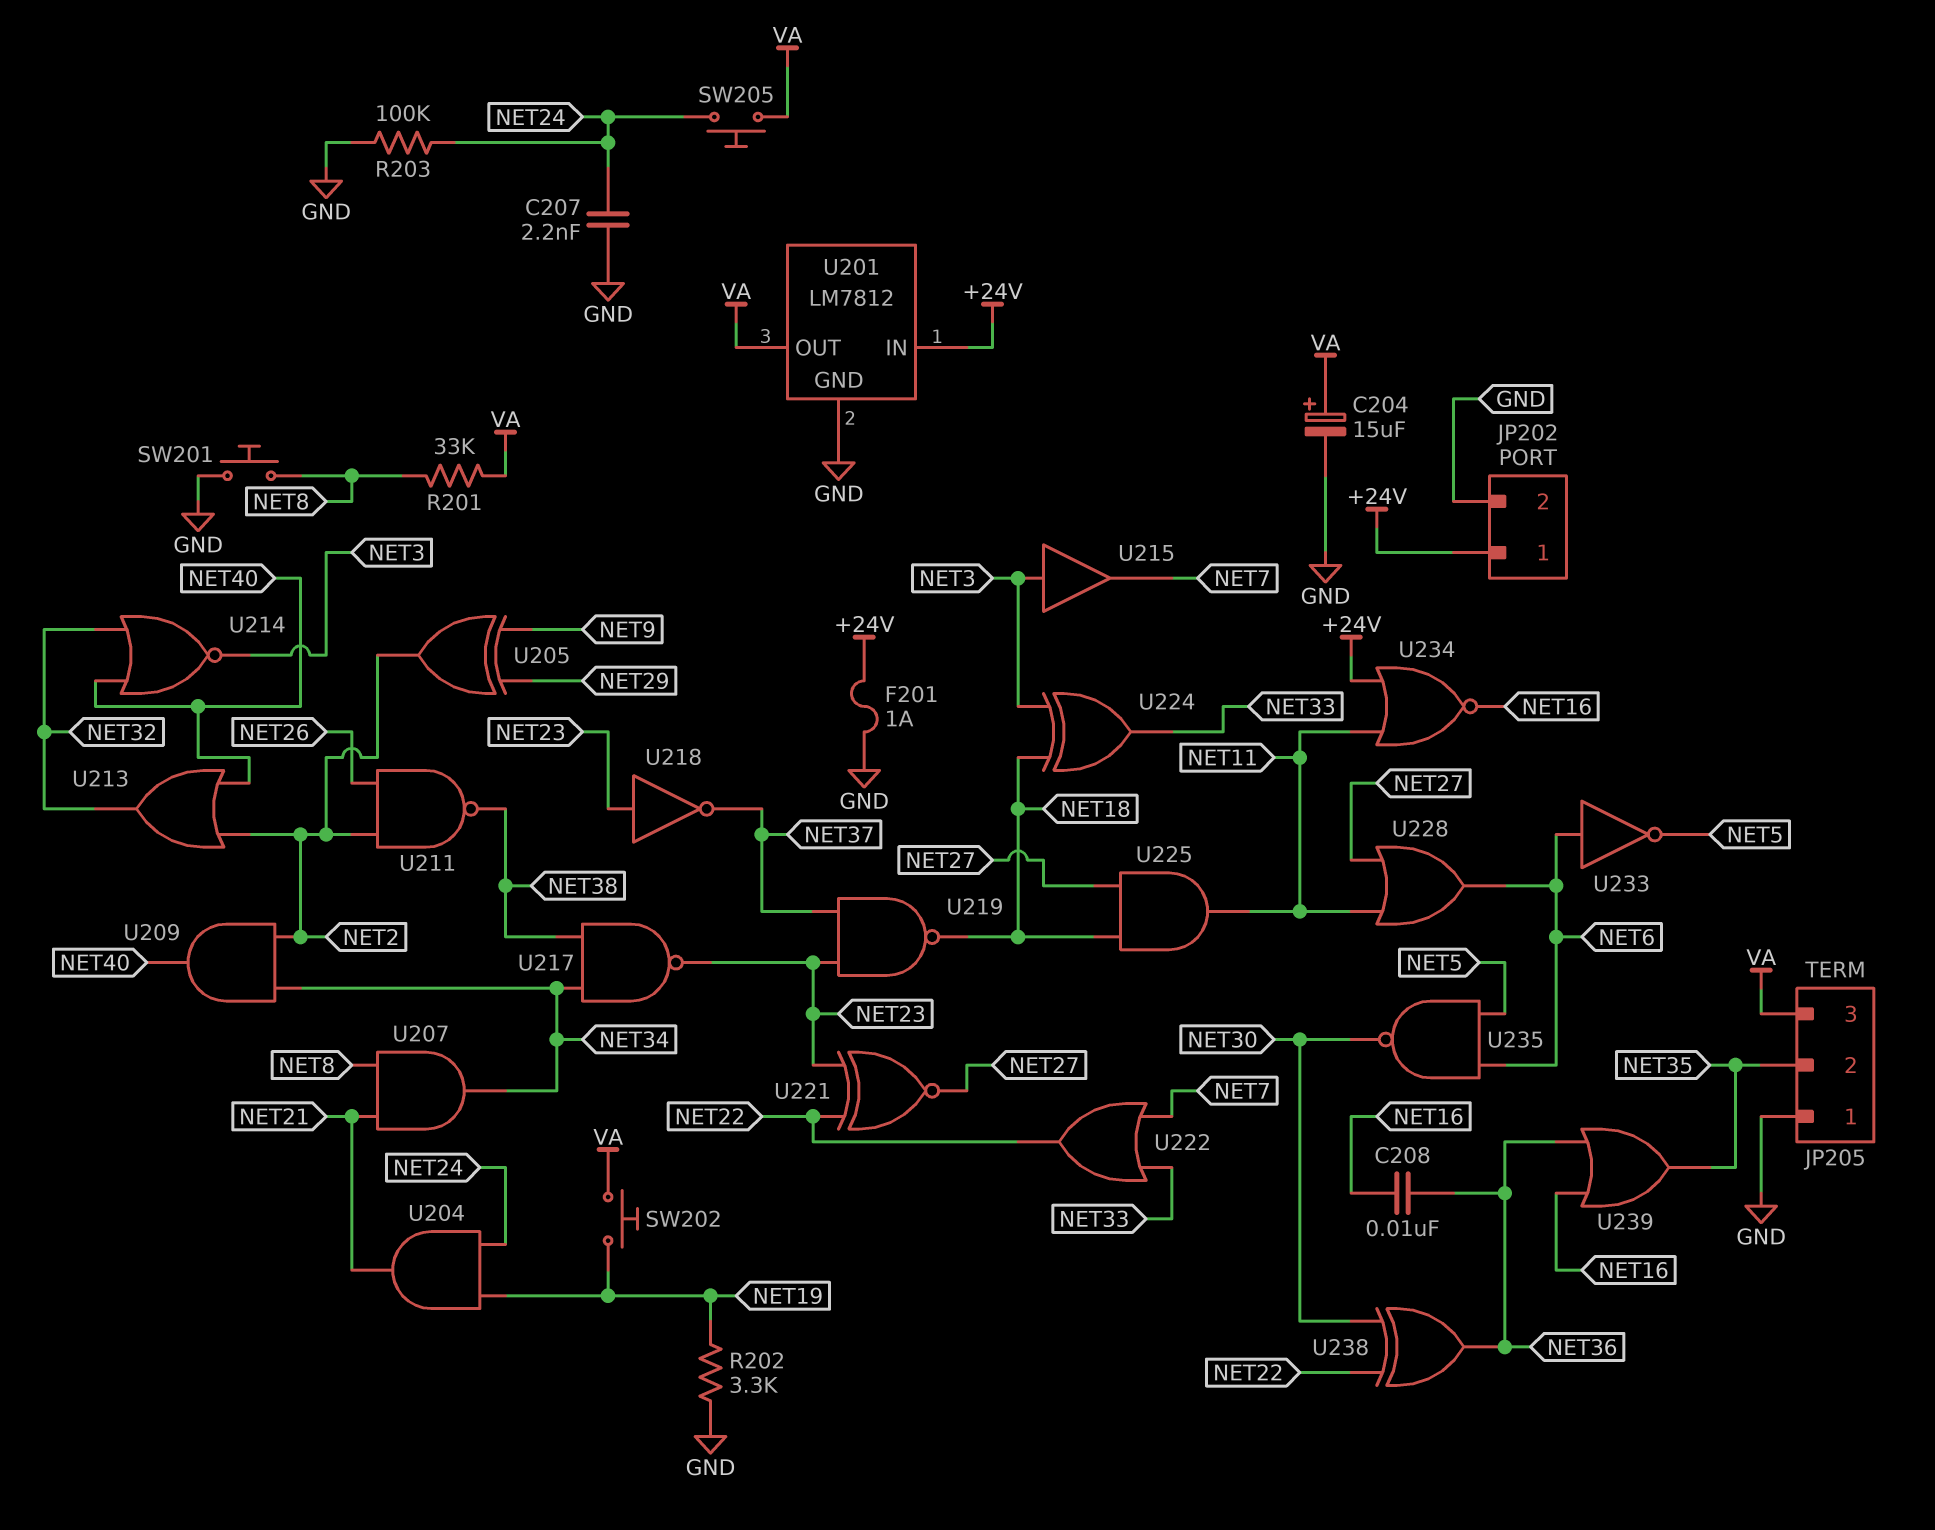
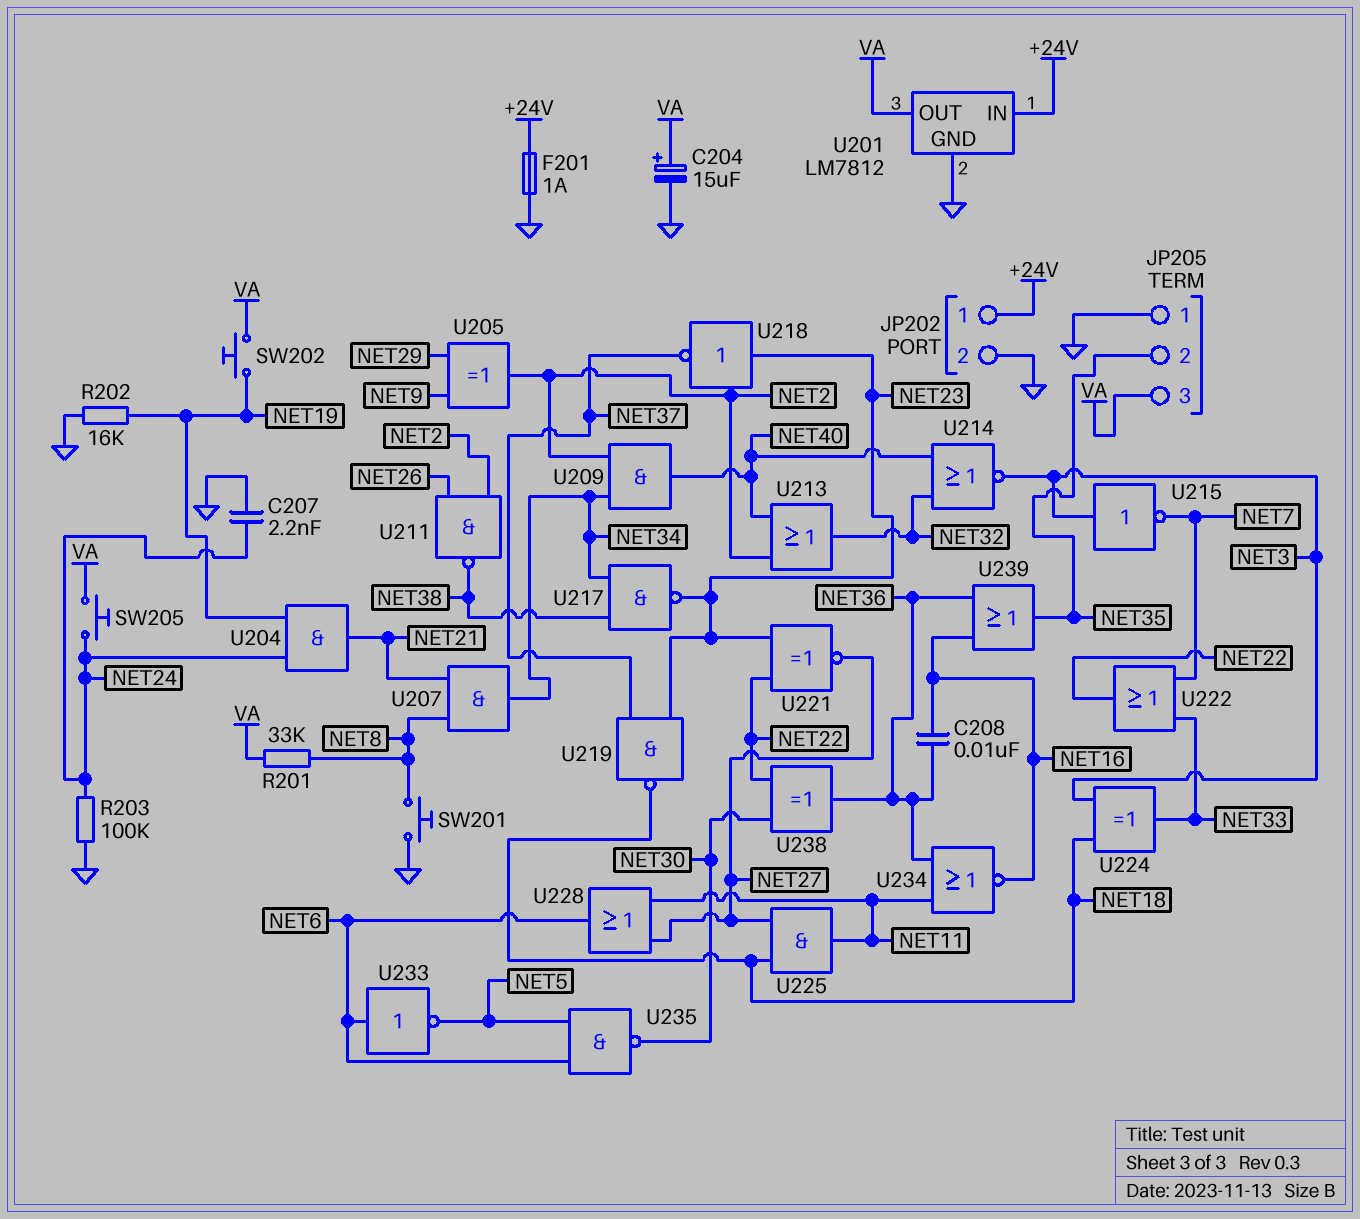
R202: 3.3k (GND, NET19) -> 16k (GND, NET19)
U215: buffer (in NET3, out NET7) -> NOT (in NET3, out NET7)
U234: NOR (in +24V, in NET11, out NET16) -> NOR (in NET11, in NET36, out NET16)

